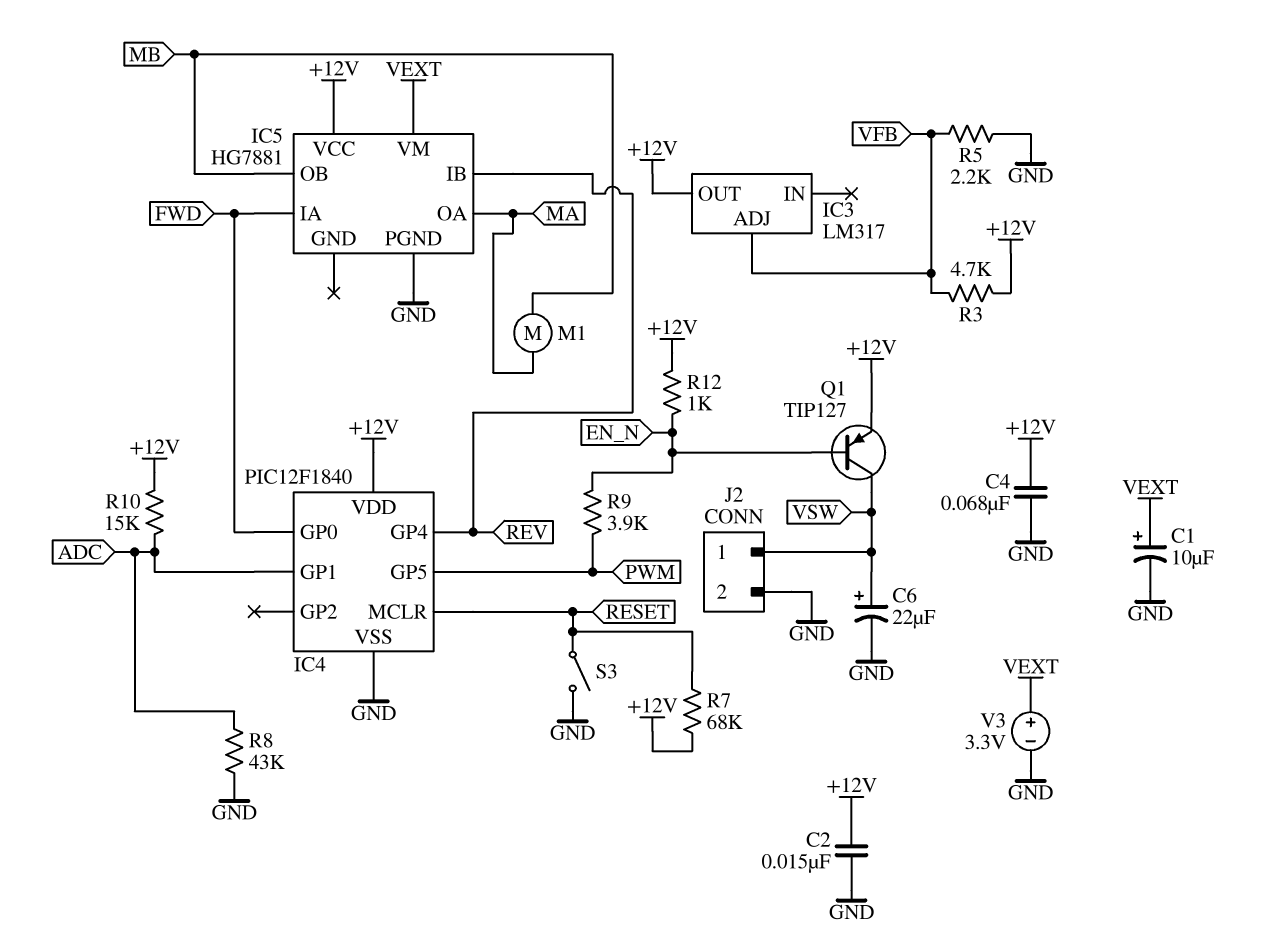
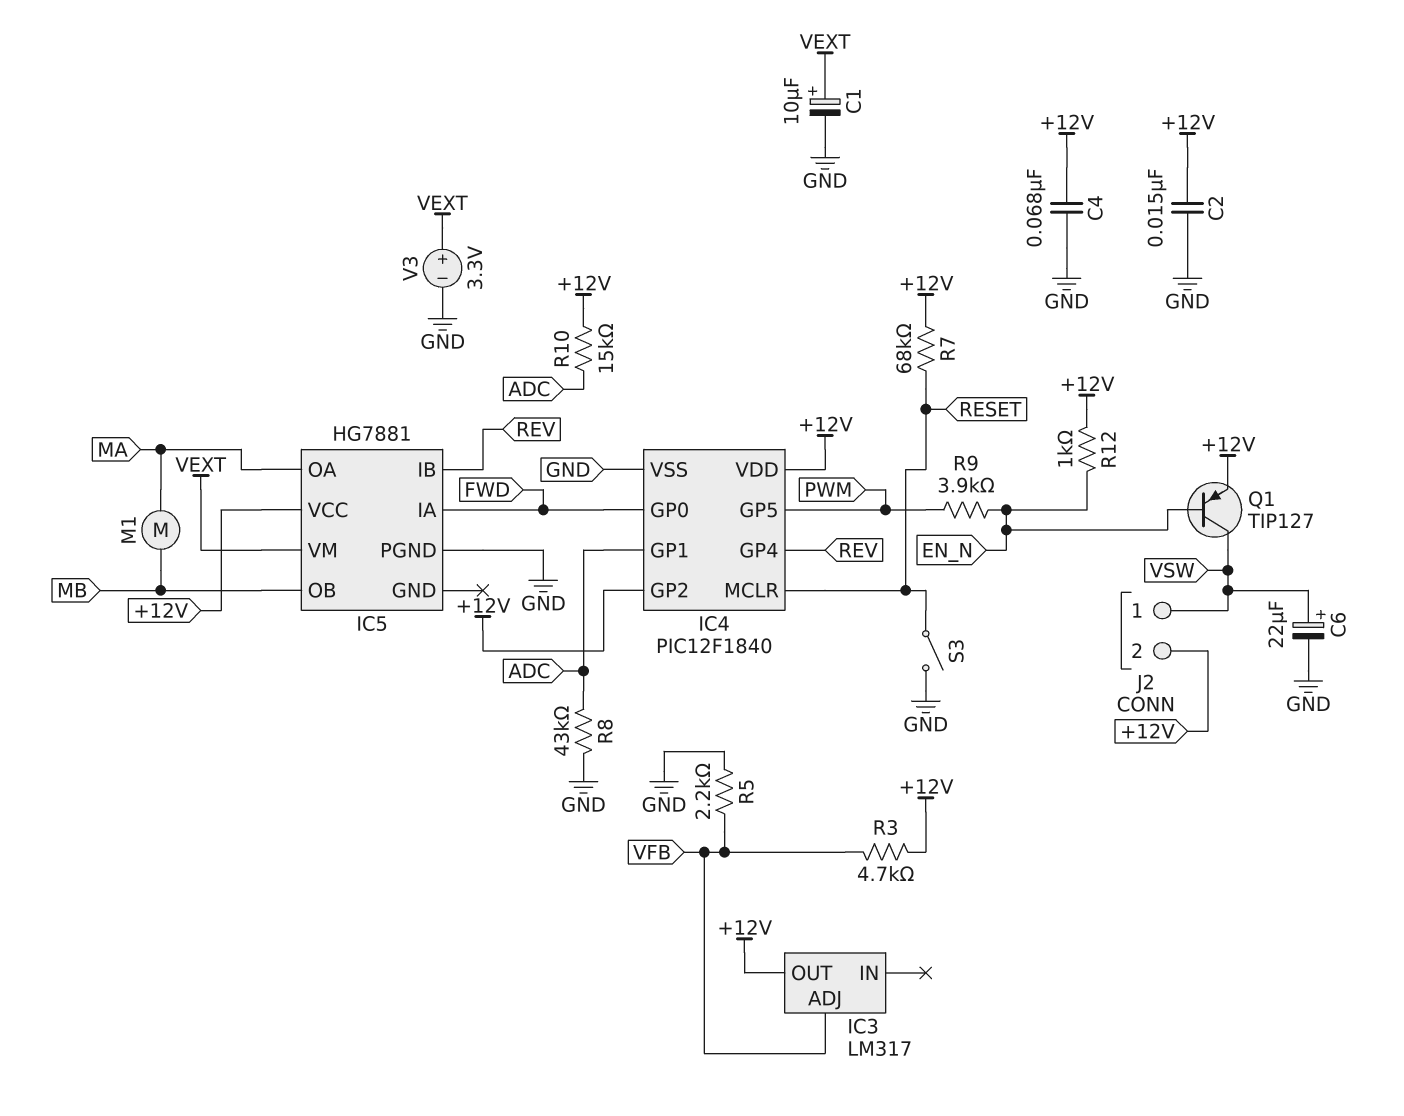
IC4 pin GP2: none -> +12V
J2 pin 2: GND -> +12V

